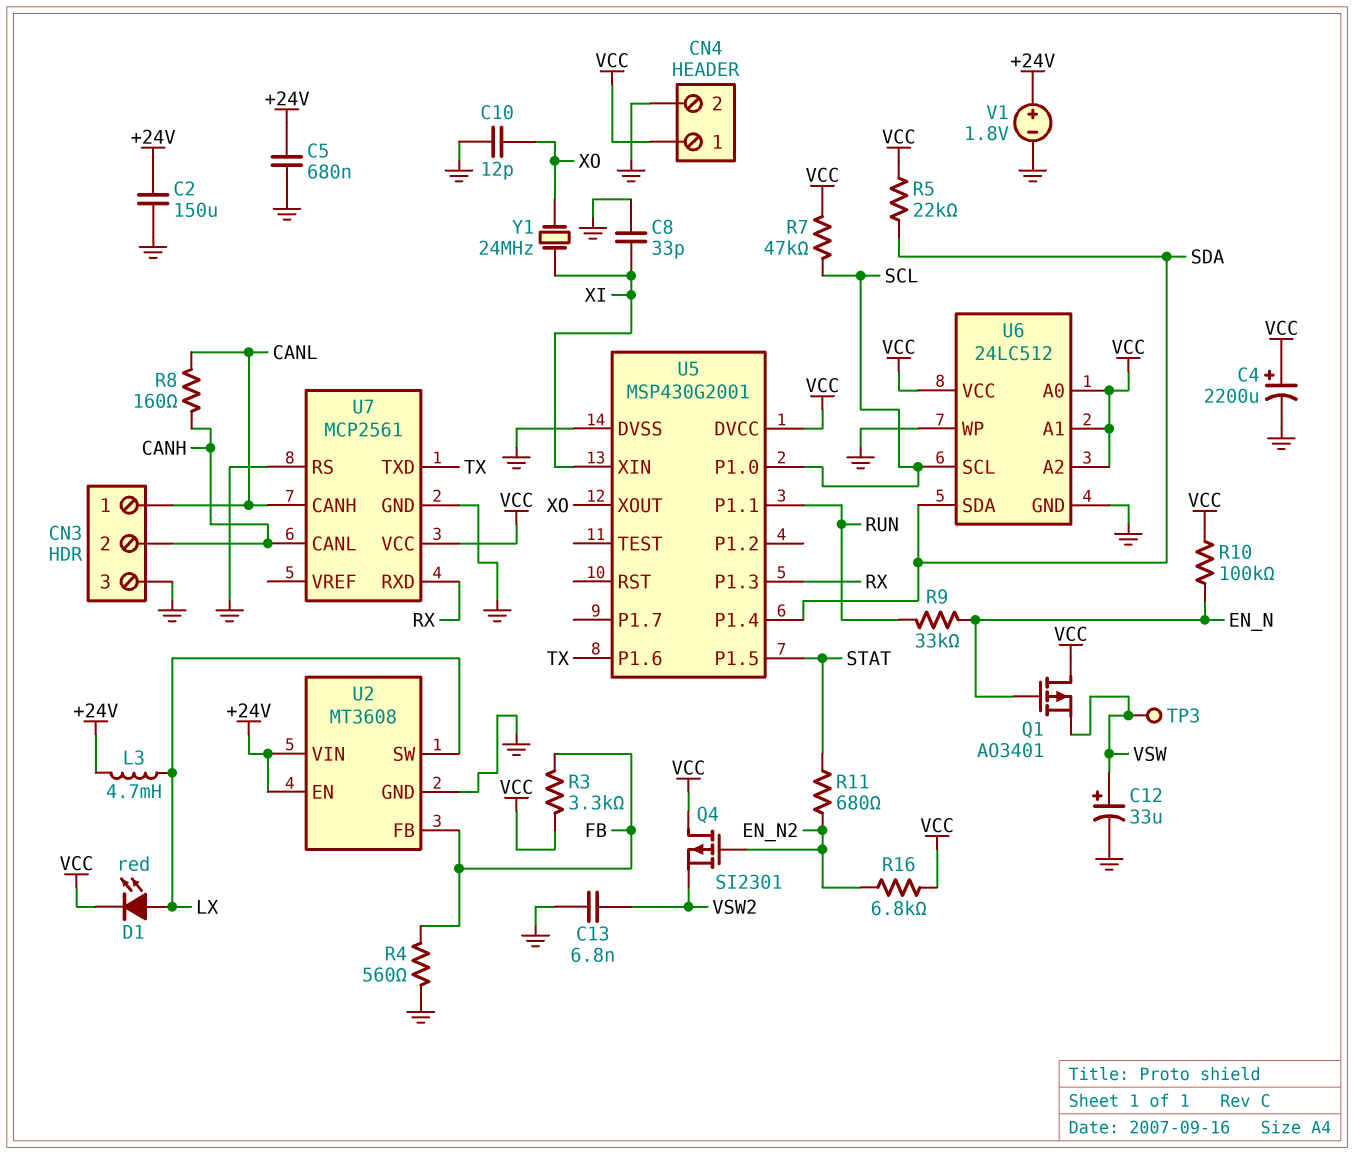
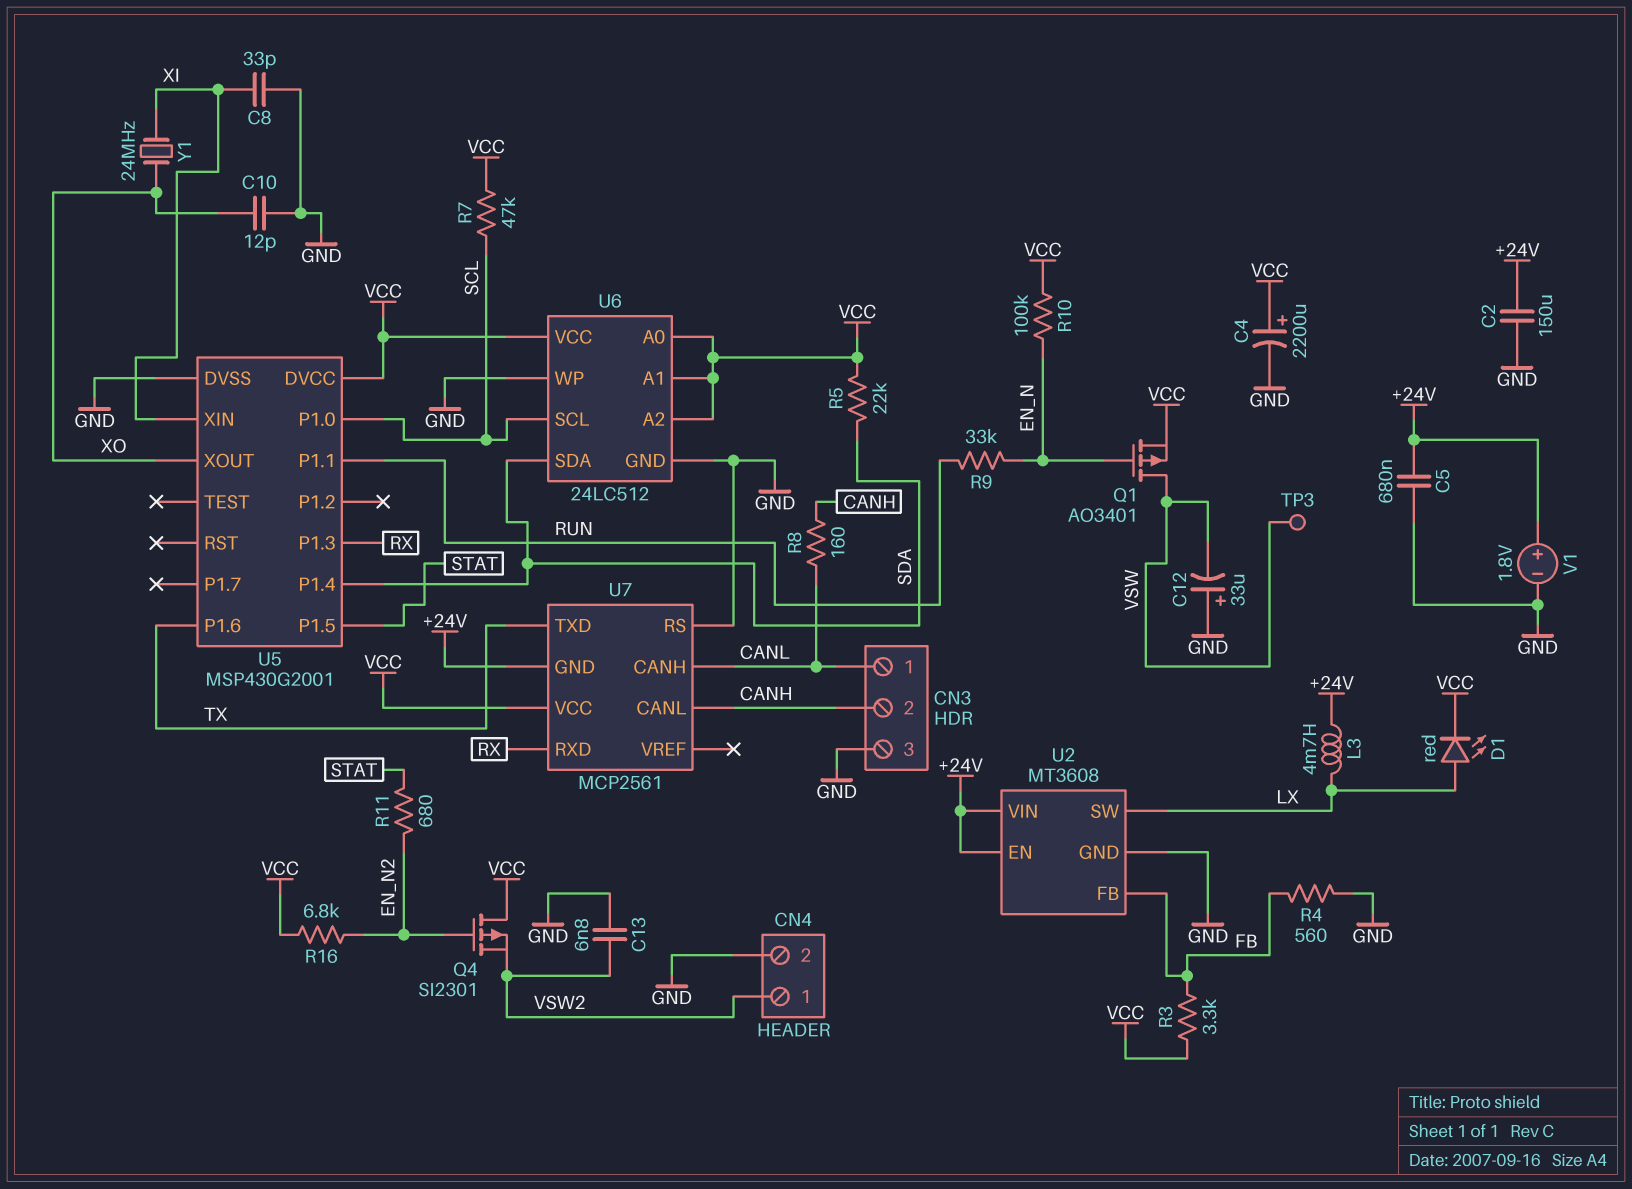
C12: 33uF (plus VSW, minus GND) -> 33uF (plus GND, minus VSW)
CN4 pin 1: VCC -> VSW2
Q1: PMOS AO3401 (G EN_N, D VCC, S VSW) -> PMOS AO3401 (G EN_N, D VSW, S VCC)
U7 pin GND: GND -> +24V

